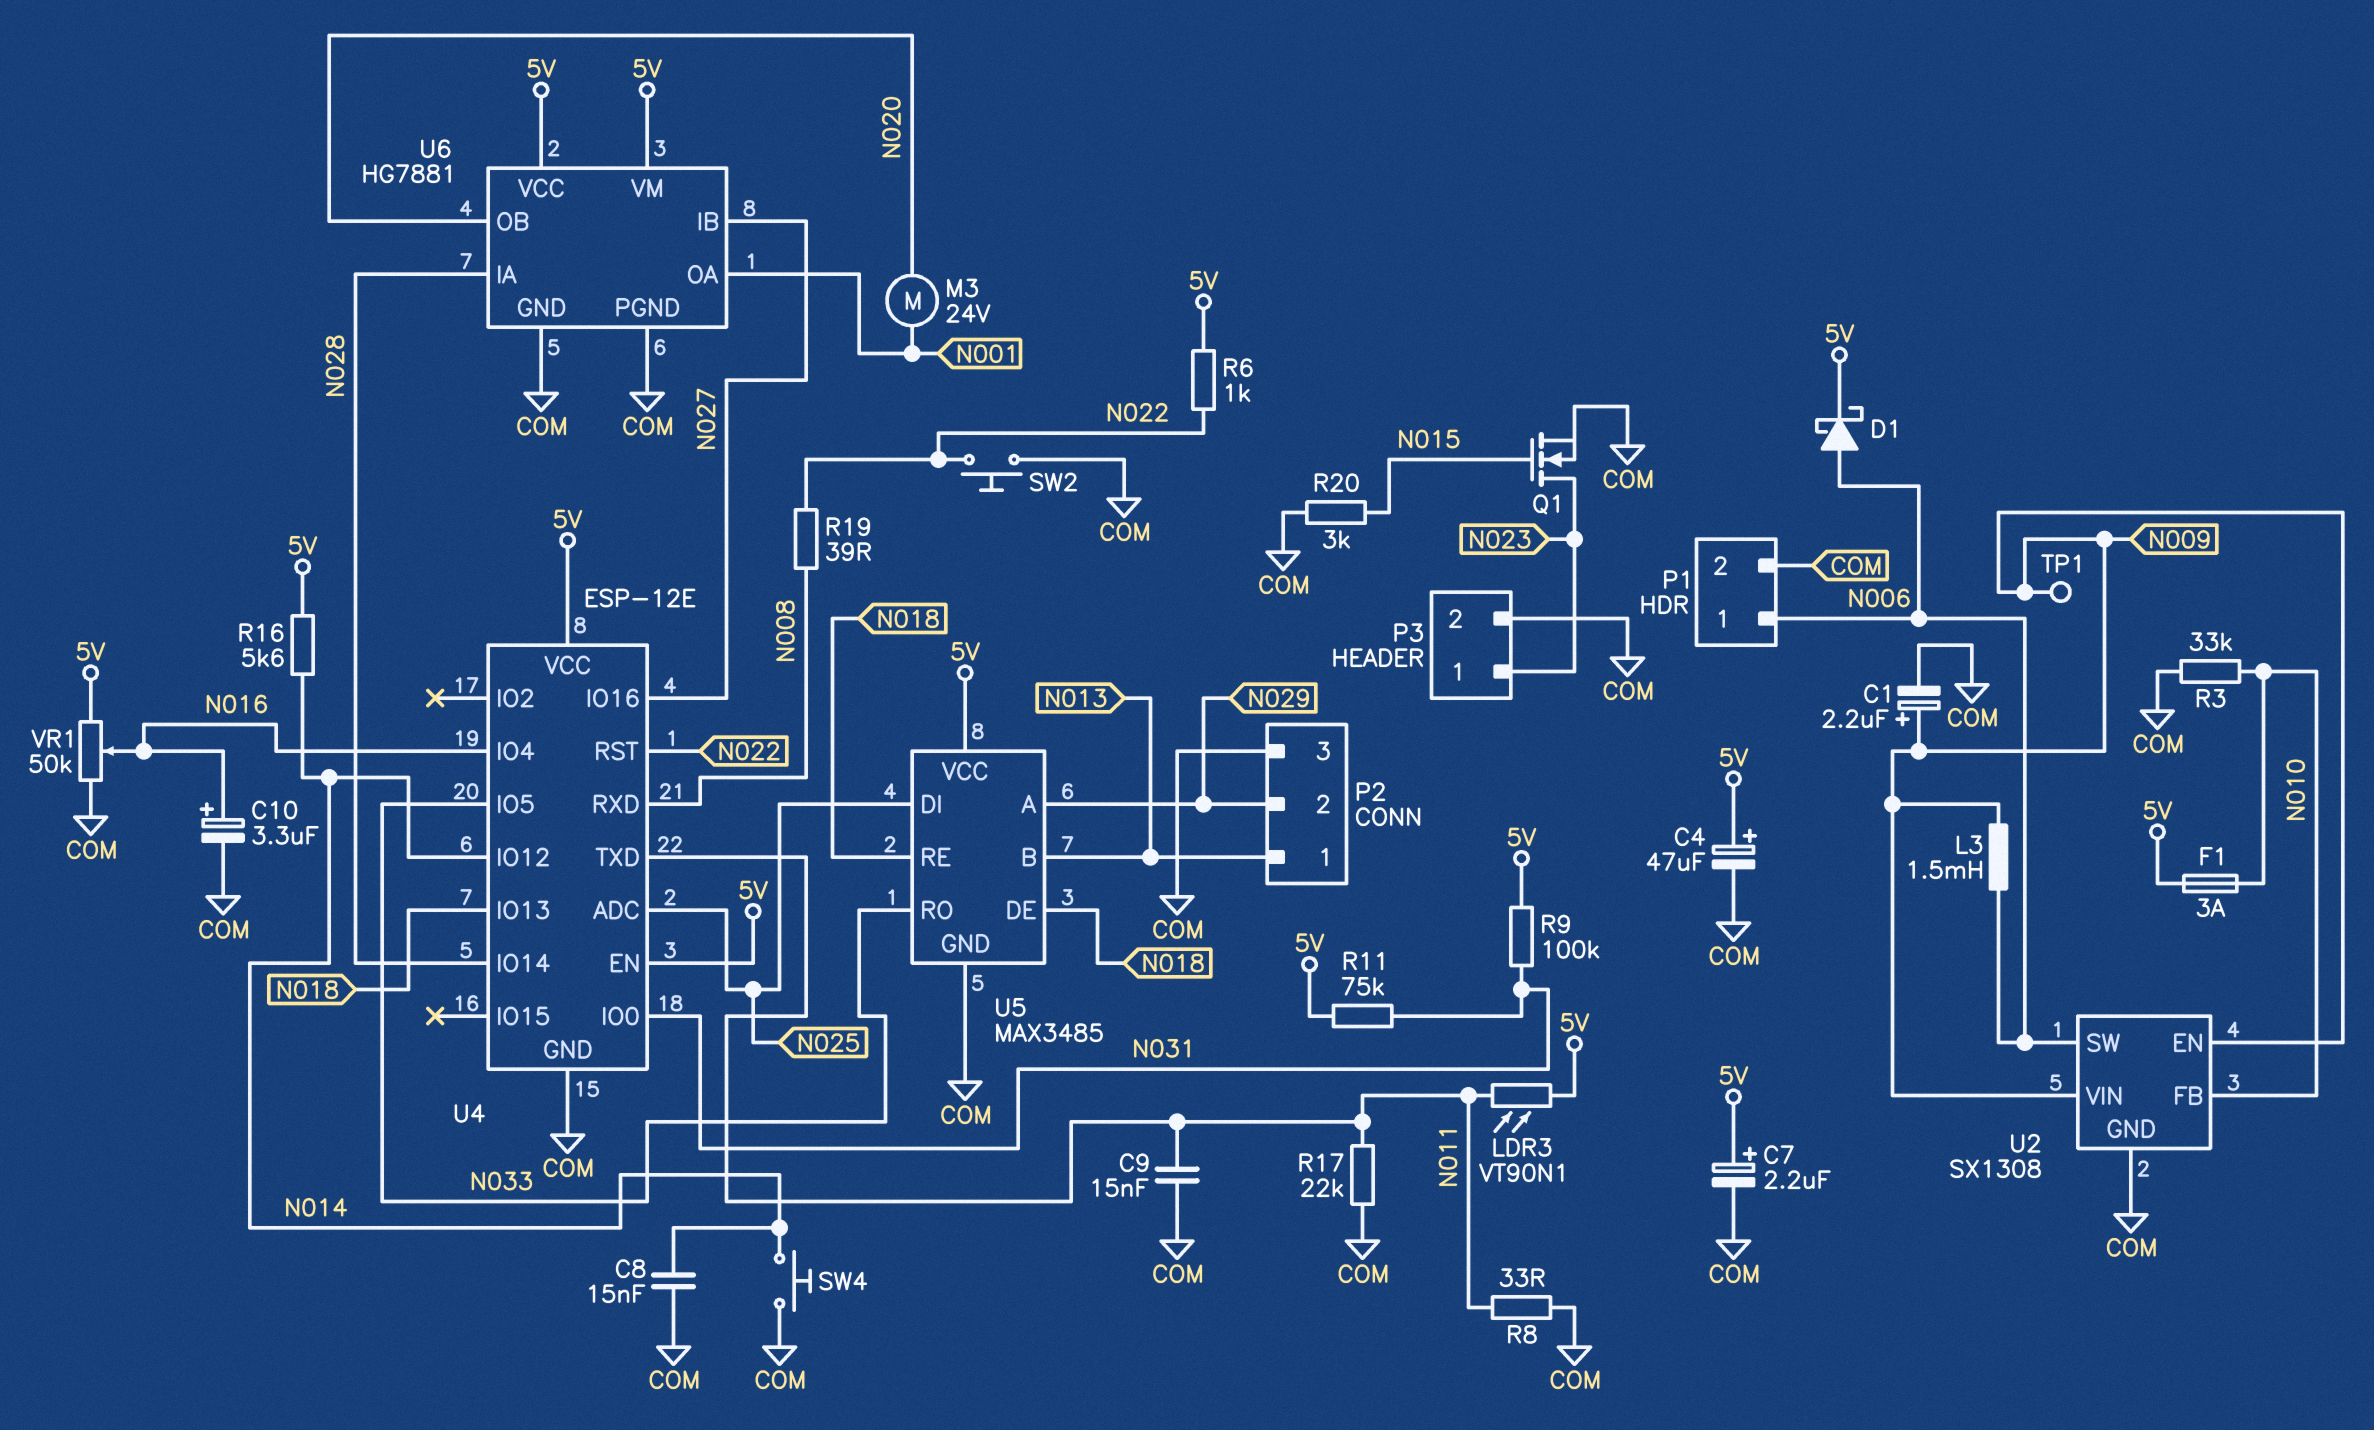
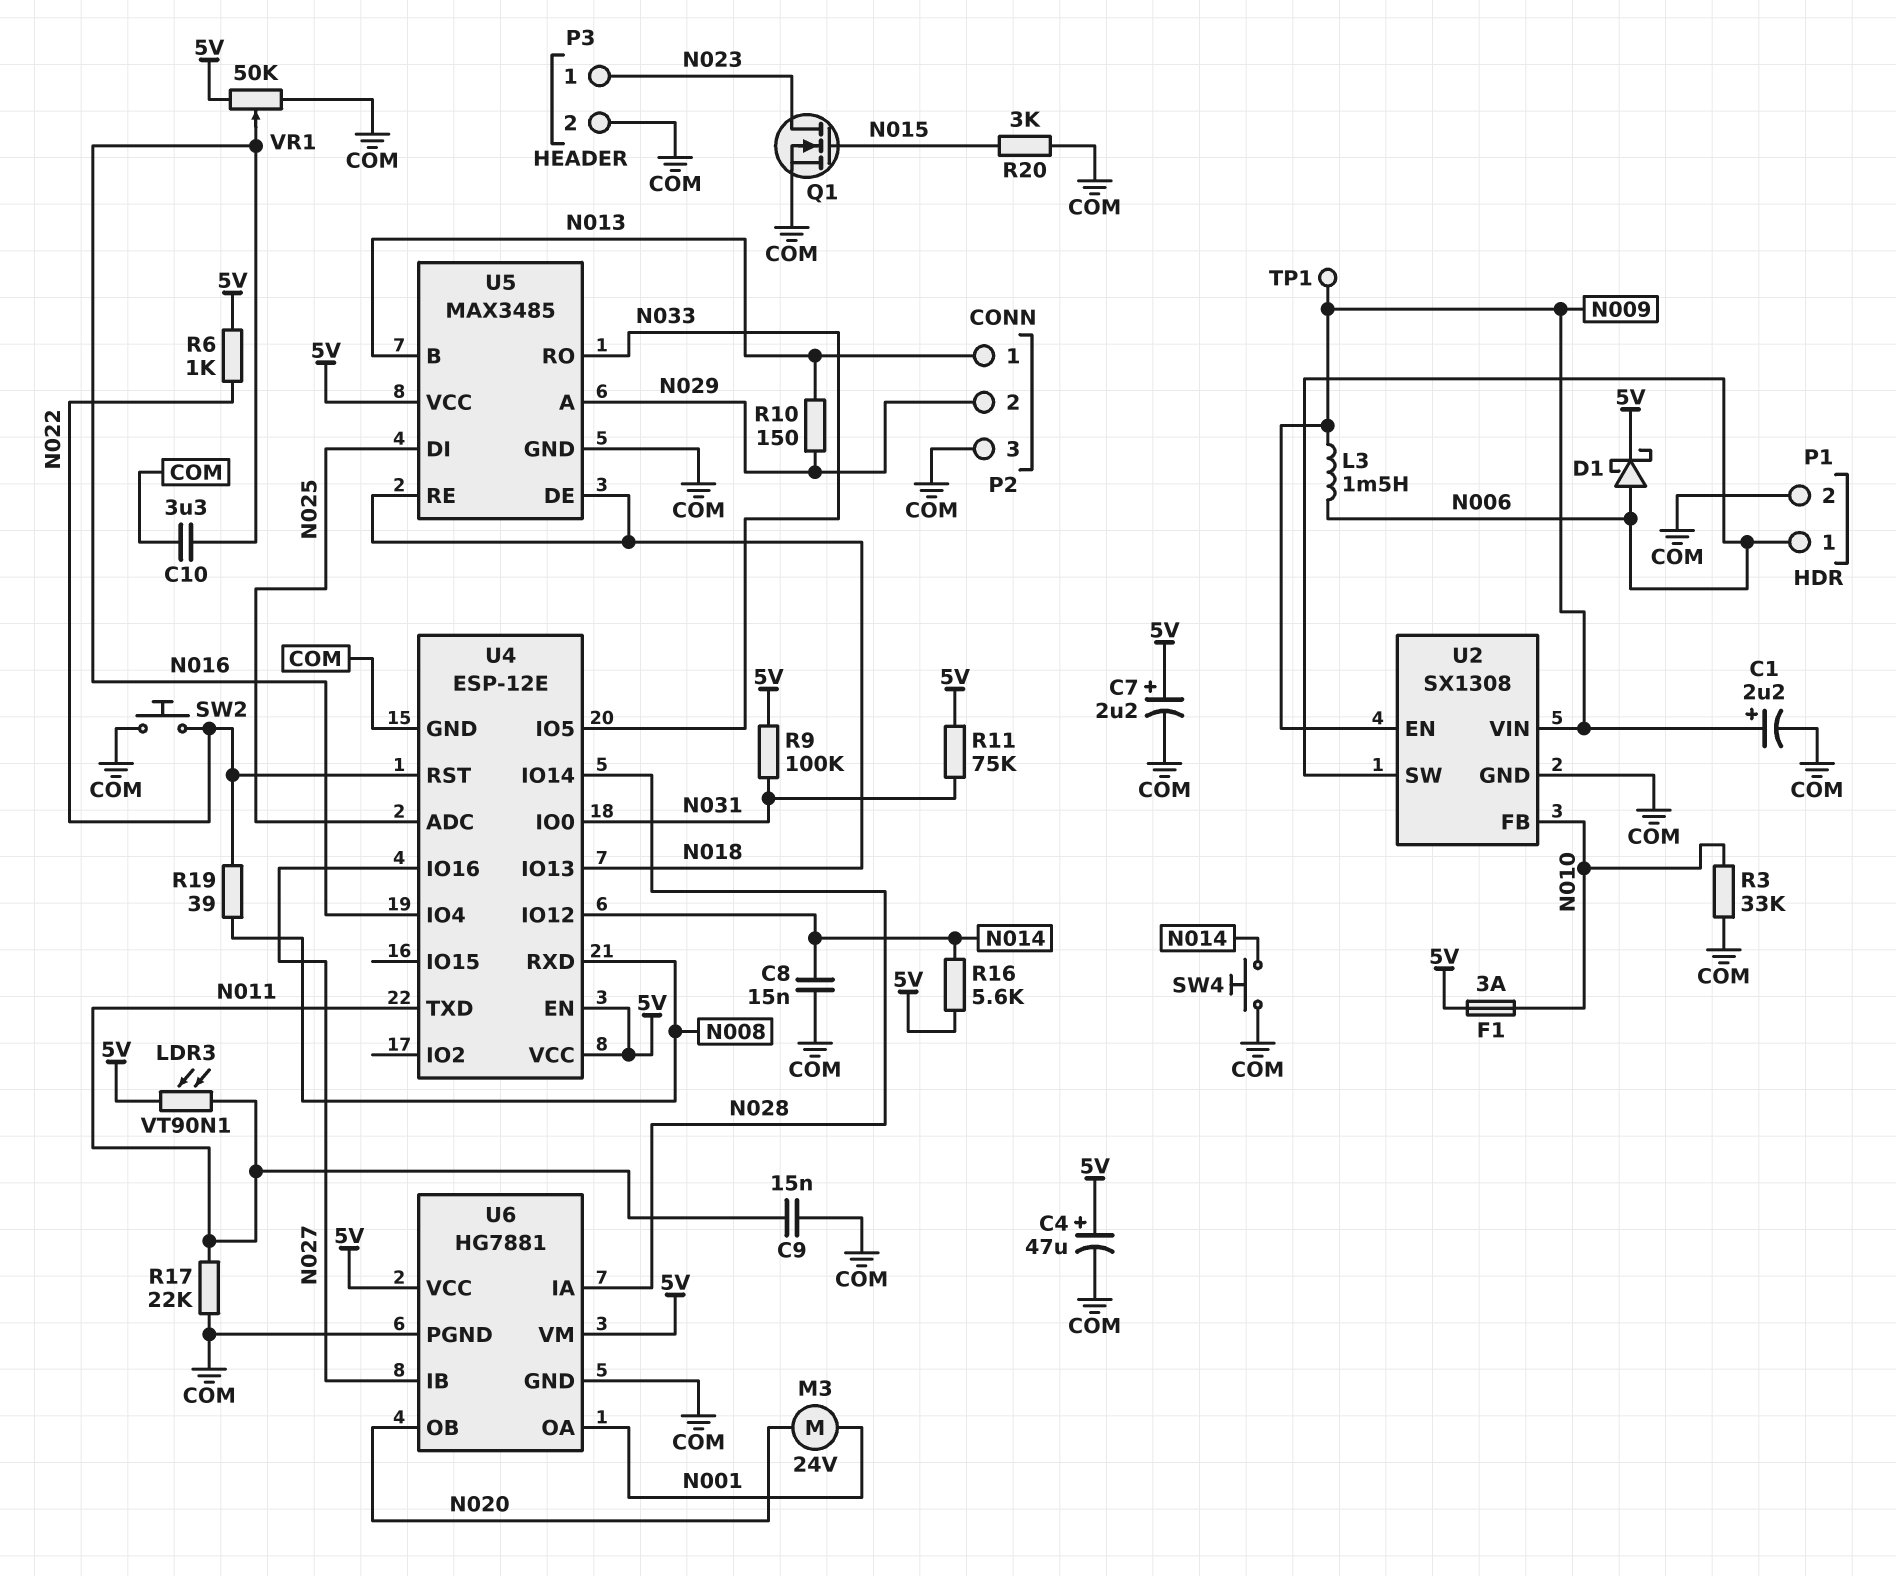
C10: 3.3uF (plus N016, minus COM) -> 3.3uF (COM, N016)
R8: 33 (COM, N011) -> none
R10: none -> 150 (N013, N029)

